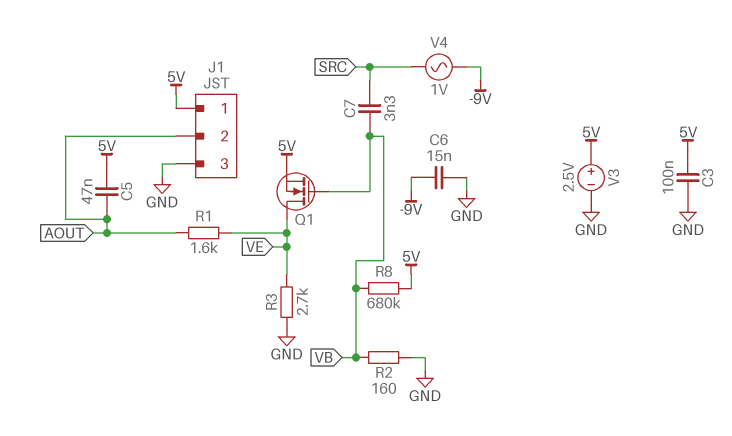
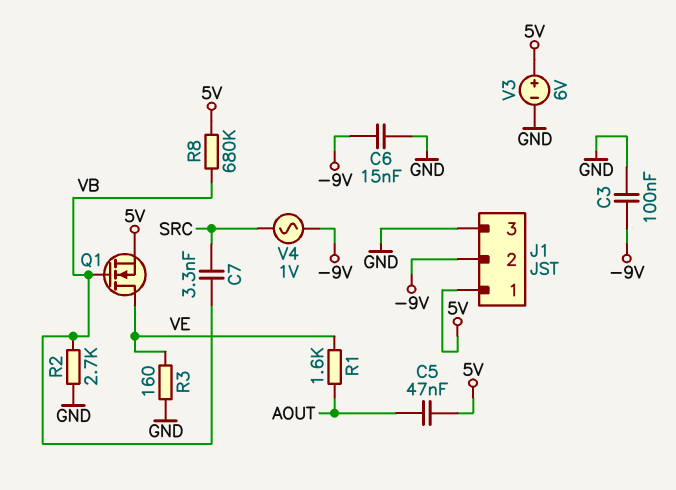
C3: 100nF (5V, GND) -> 100nF (-9V, GND)
J1 pin 2: AOUT -> -9V
R2: 160 (GND, VB) -> 2.7k (GND, VB)
R3: 2.7k (GND, VE) -> 160 (GND, VE)
V3: 2.5V (plus 5V, minus GND) -> 6V (plus 5V, minus GND)

